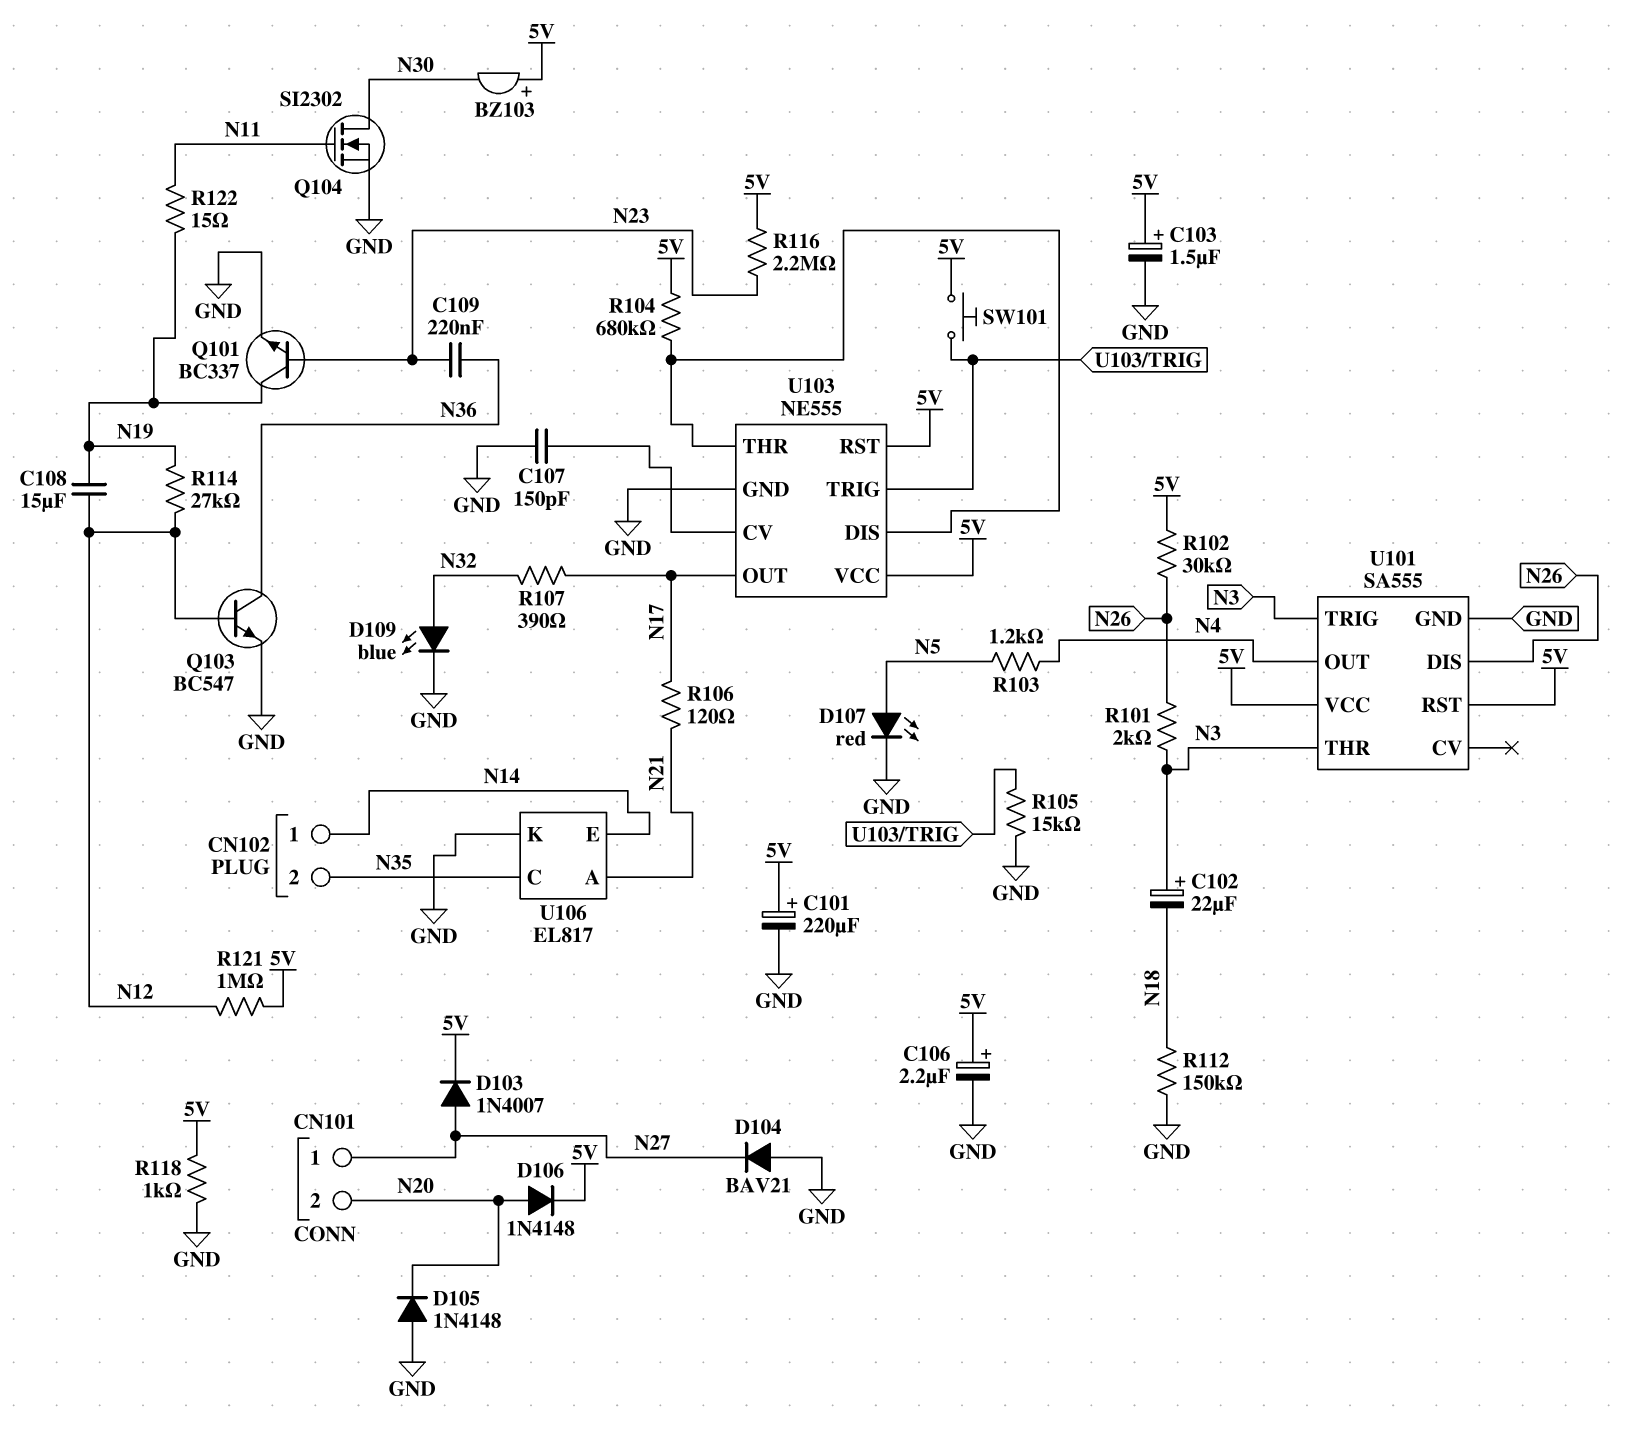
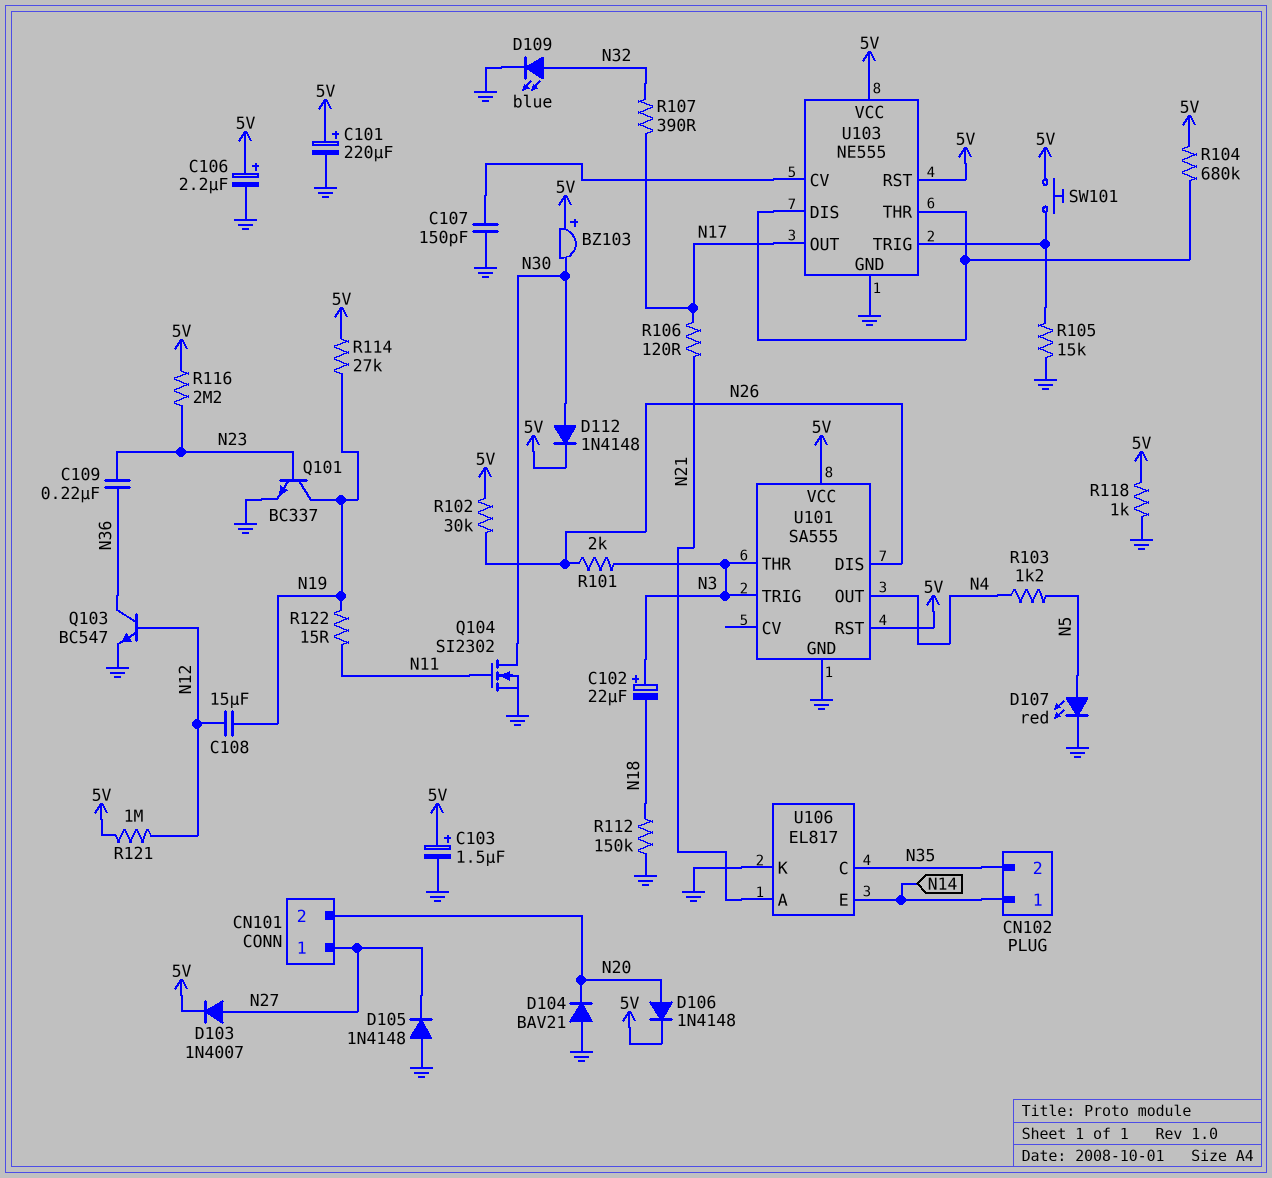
D104: diode BAV21 (A GND, K N27) -> diode BAV21 (A GND, K N20)
D105: diode 1N4148 (A GND, K N20) -> diode 1N4148 (A GND, K N27)
D112: none -> diode 1N4148 (A N30, K 5V)
R114: 27k (N12, N19) -> 27k (5V, N19)

